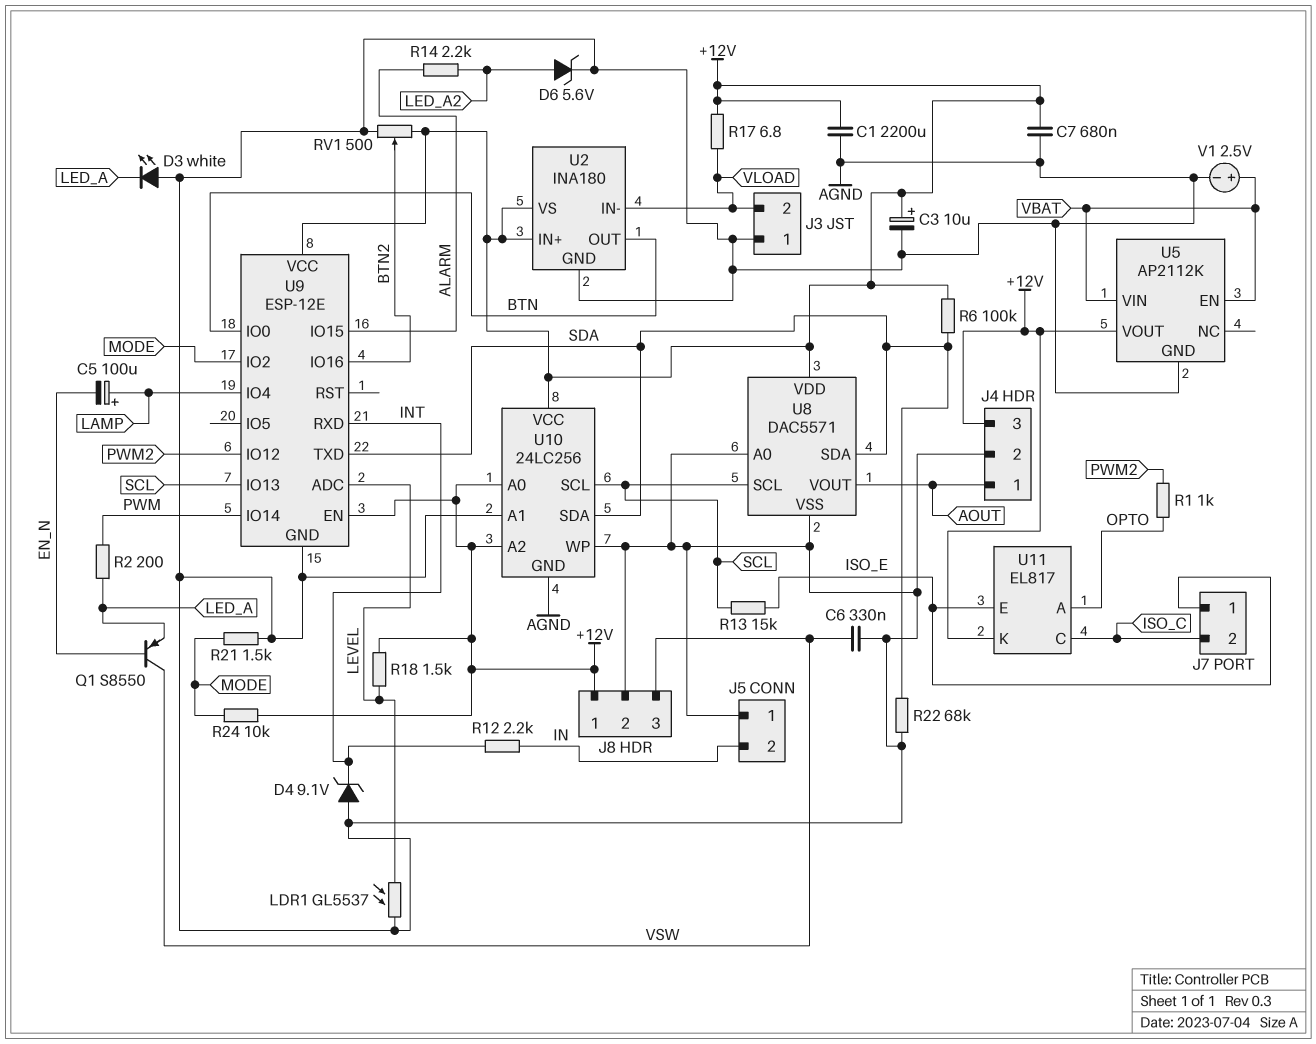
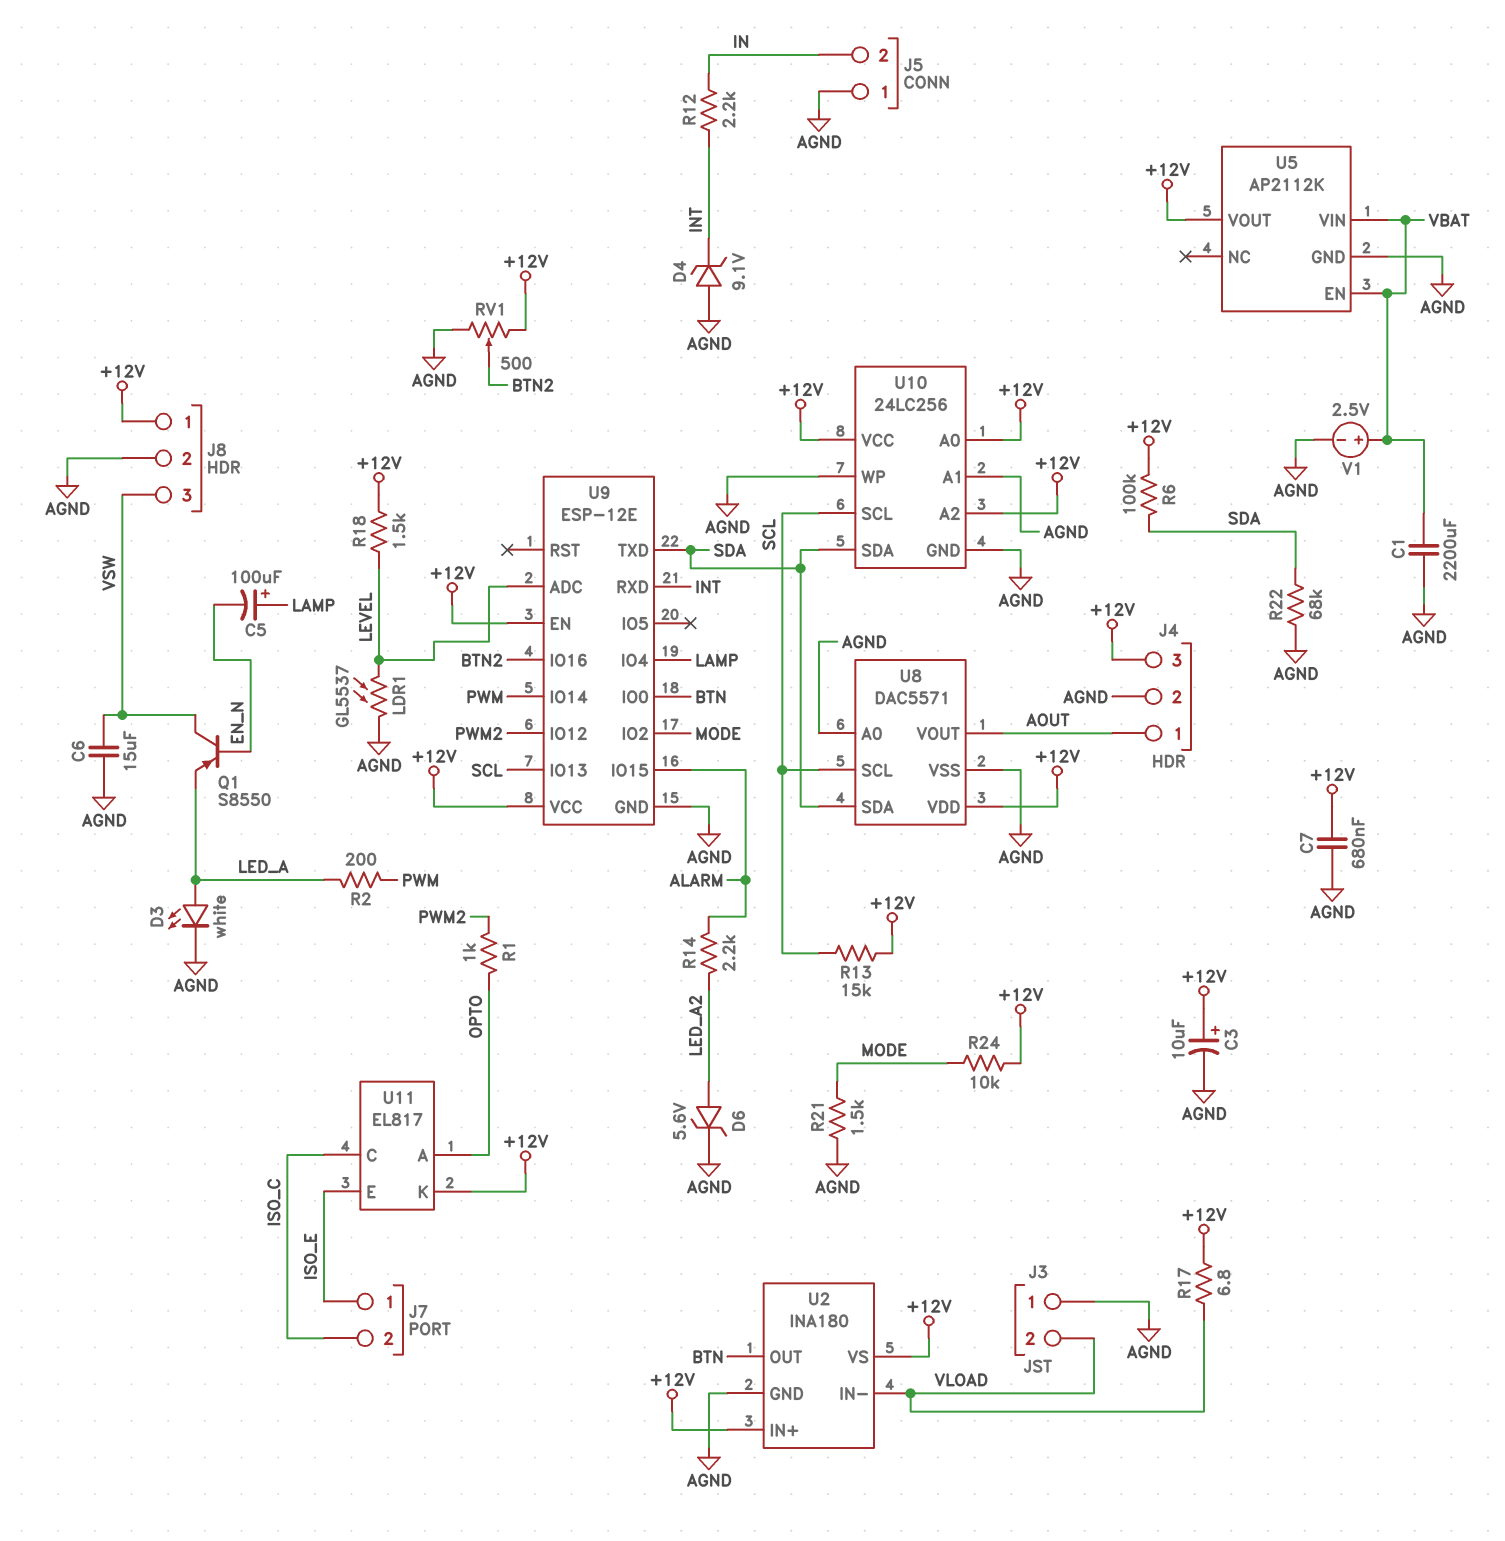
C1: 2200uF (+12V, AGND) -> 2200uF (AGND, VBAT)
C6: 330nF (AGND, VSW) -> 15uF (AGND, VSW)
D3: LED white (A AGND, K LED_A) -> LED white (A LED_A, K AGND)
R13: 15k (ISO_E, SCL) -> 15k (+12V, SCL)

